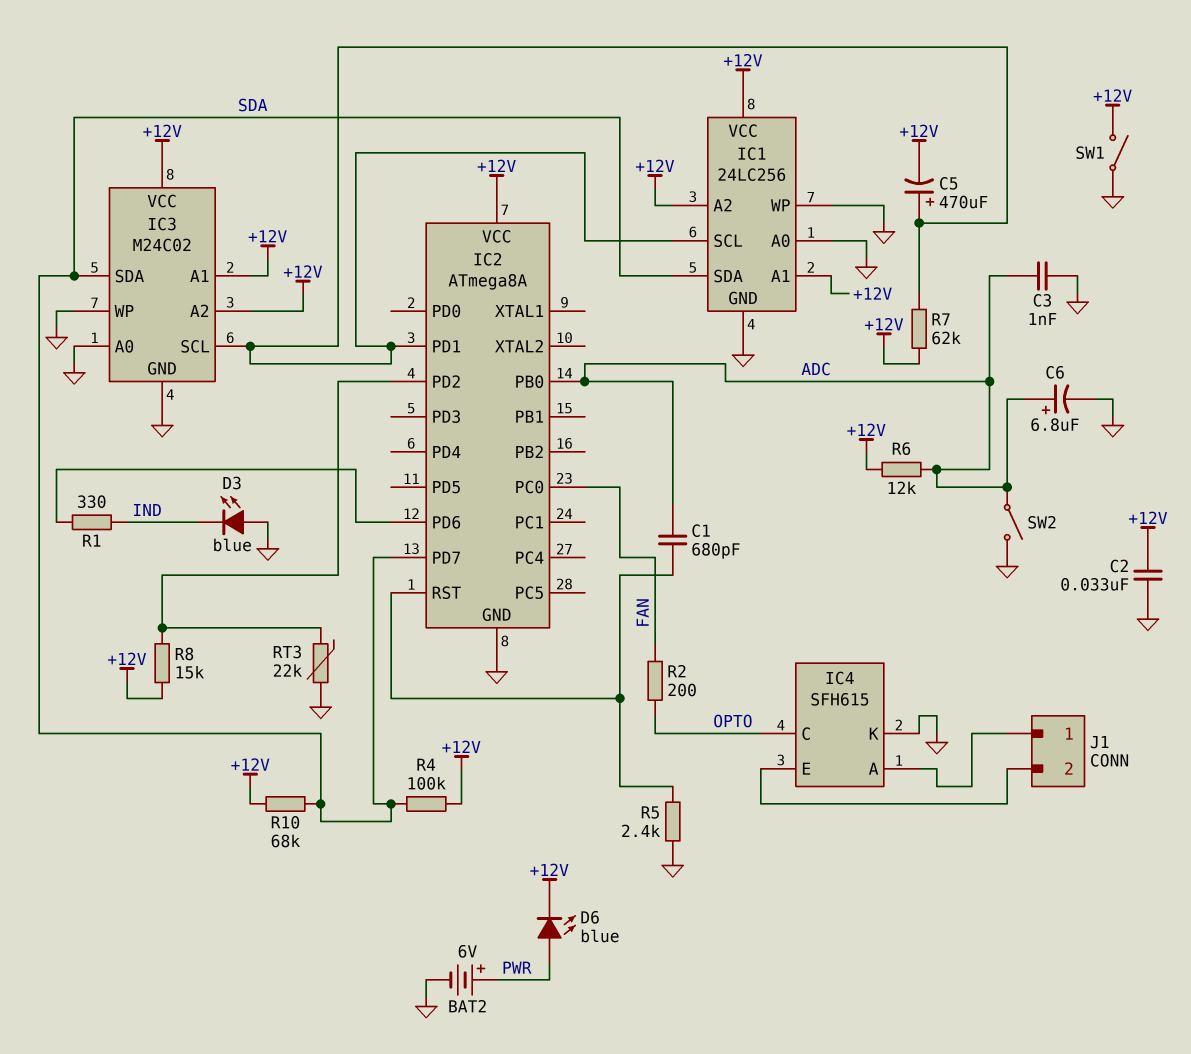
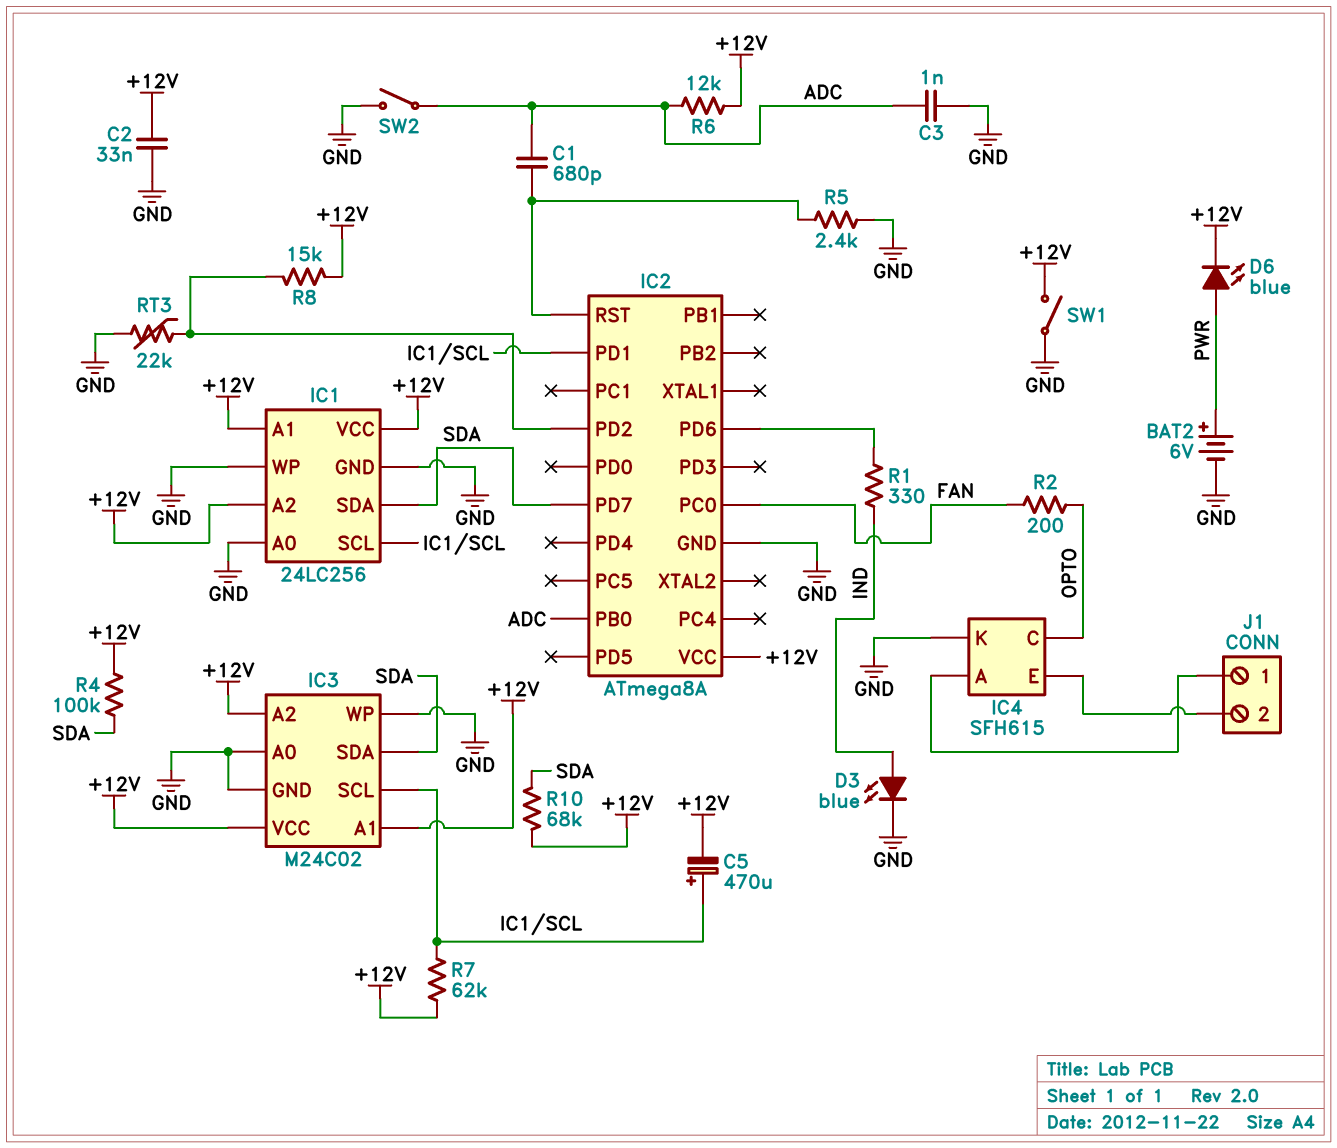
C6: 6.8uF (plus ADC, minus GND) -> none
D3: LED blue (A GND, K IND) -> LED blue (A IND, K GND)

